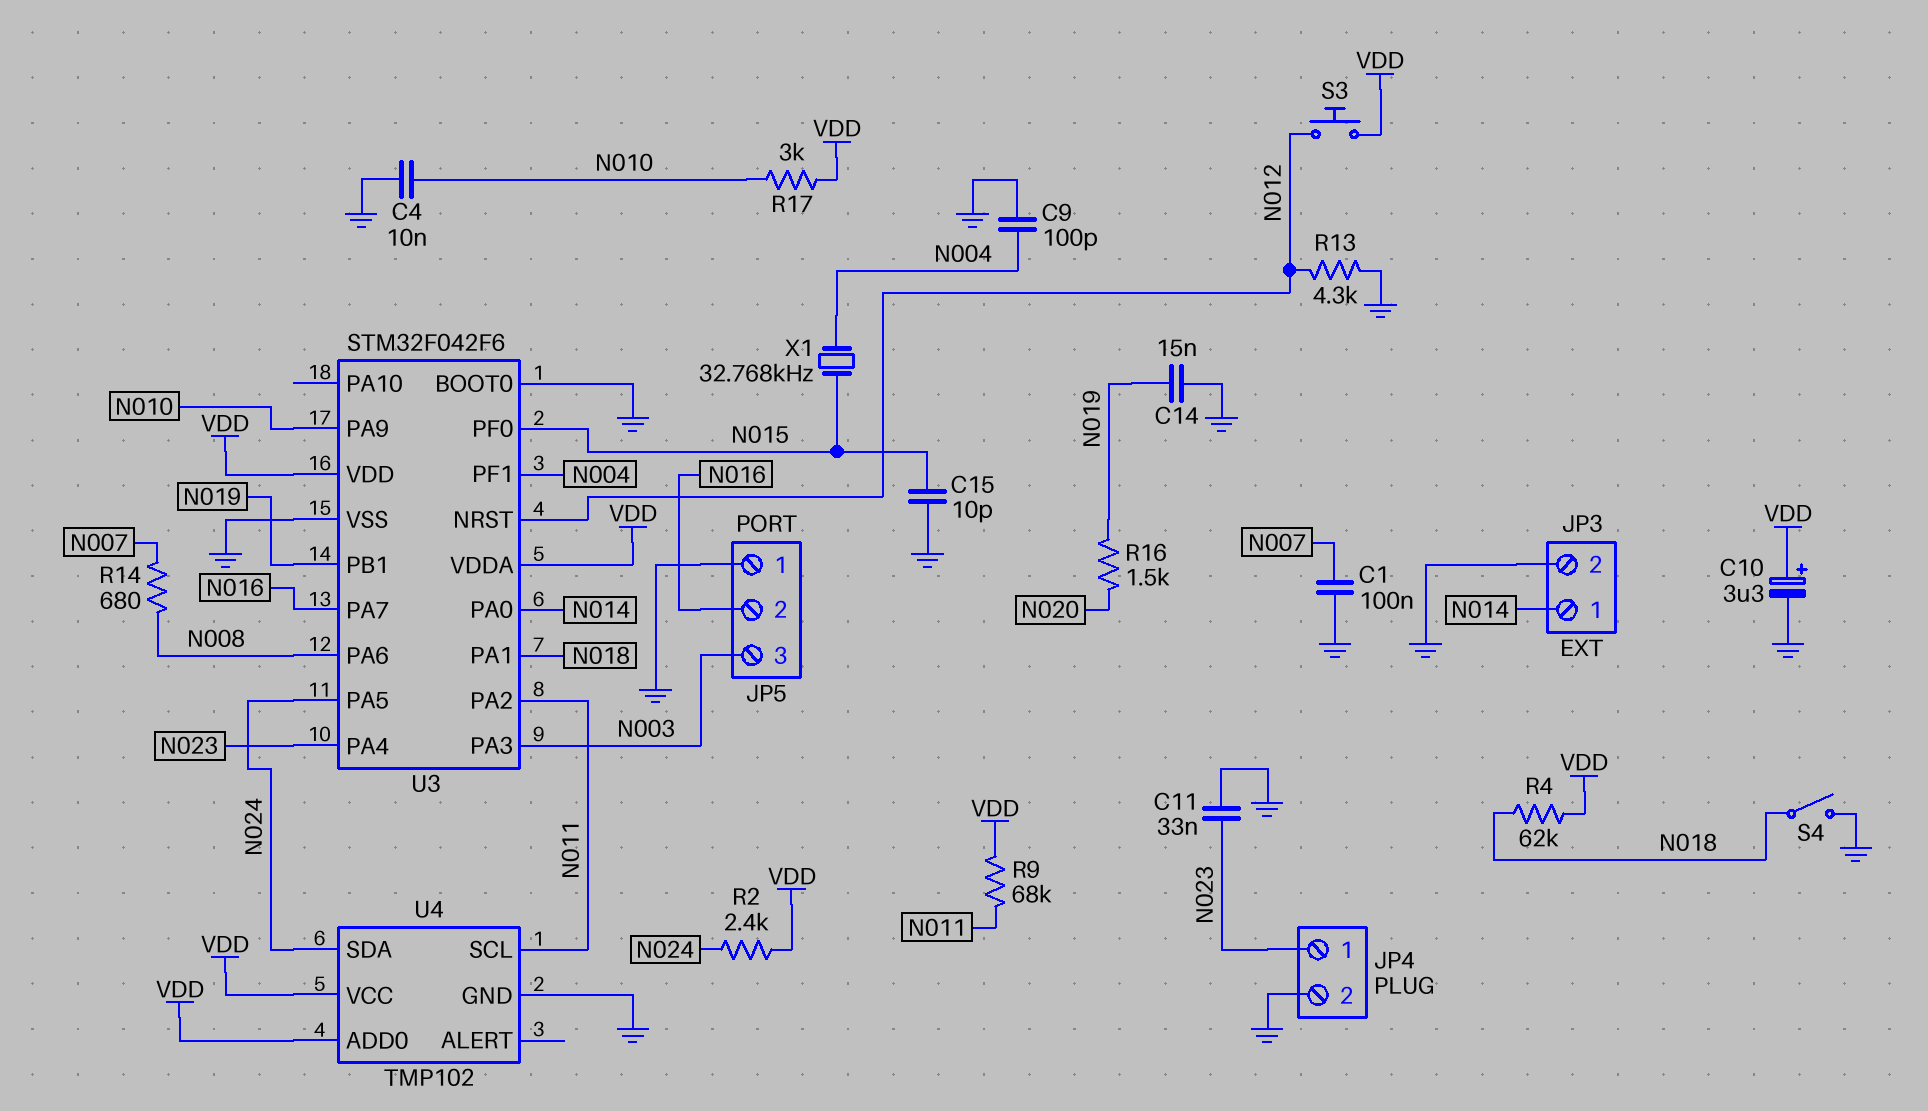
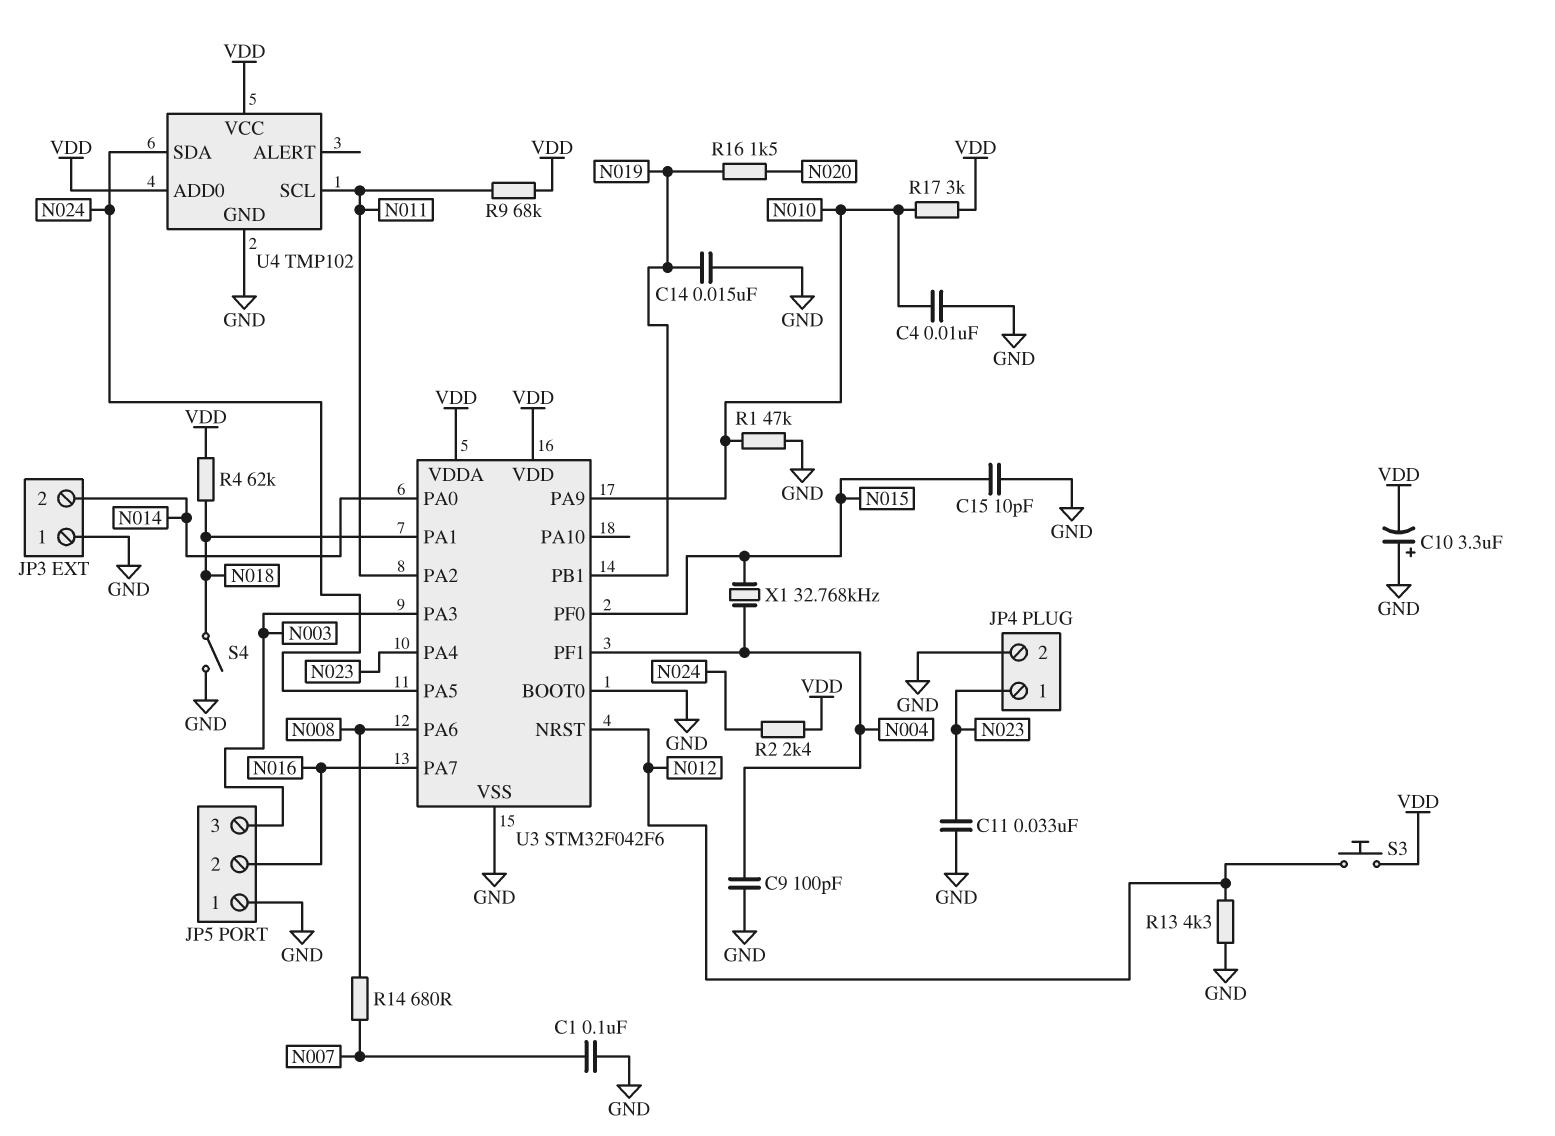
C10: 3.3uF (plus VDD, minus GND) -> 3.3uF (plus GND, minus VDD)
JP3 pin 1: N014 -> GND
JP3 pin 2: GND -> N014
R1: none -> 47k (GND, N010)

